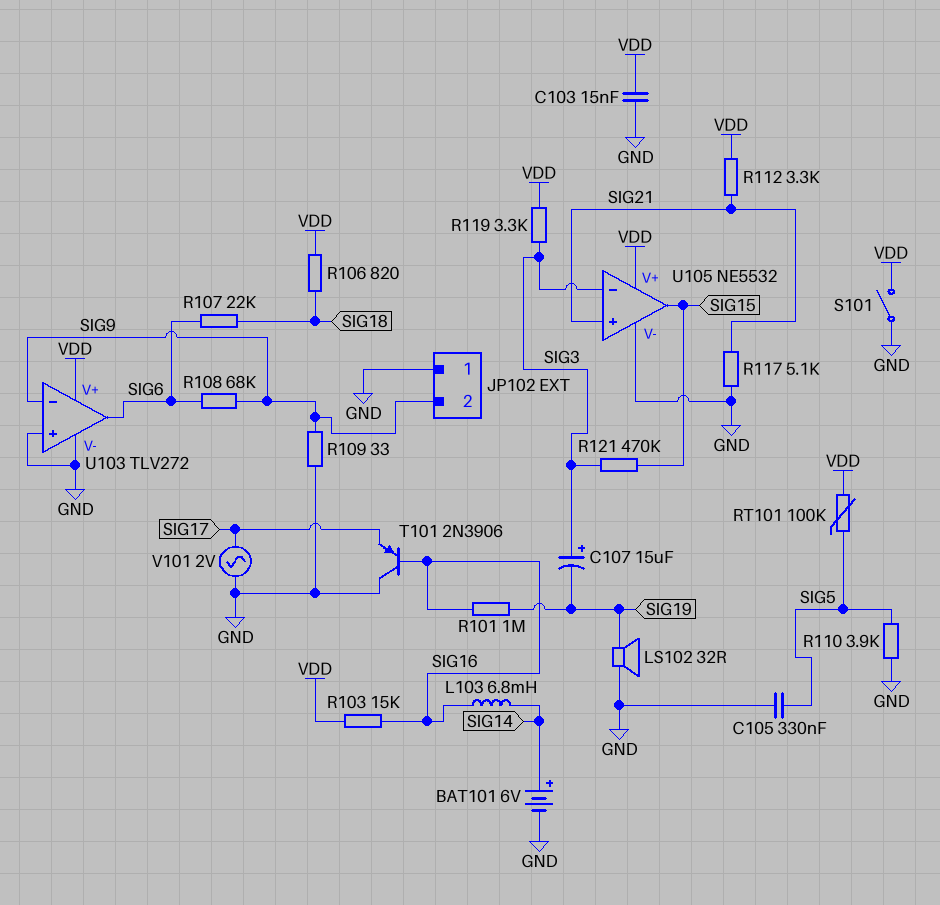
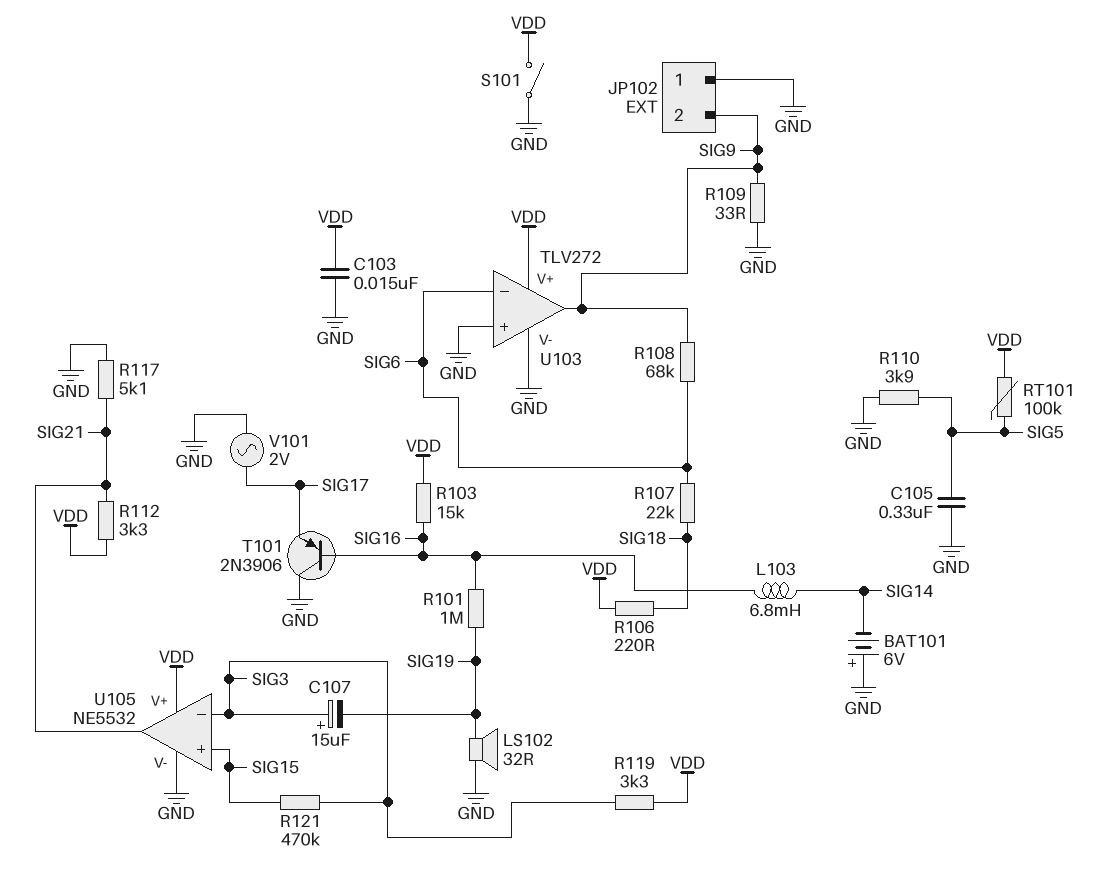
BAT101: 6V (plus SIG14, minus GND) -> 6V (plus GND, minus SIG14)
R106: 820 (SIG18, VDD) -> 220 (SIG18, VDD)
U103 pin in-: SIG9 -> SIG6
U103 pin out: SIG6 -> SIG9
U105 pin in+: SIG21 -> SIG15
U105 pin out: SIG15 -> SIG21

